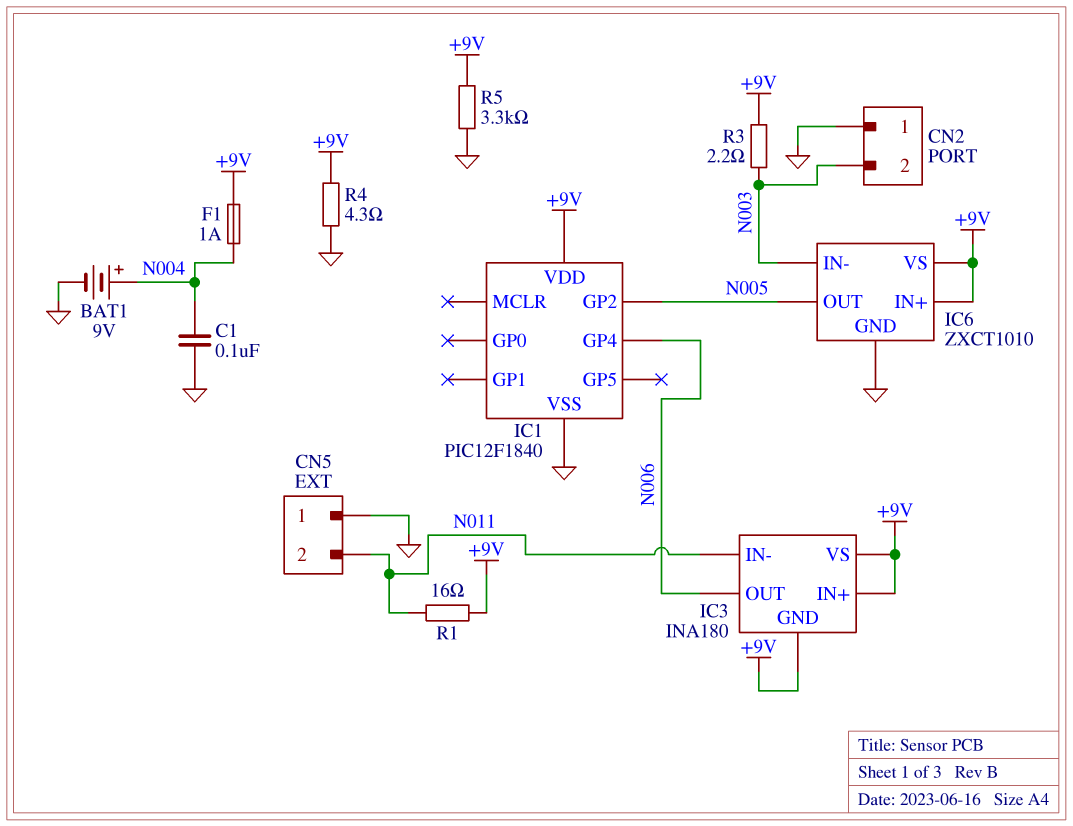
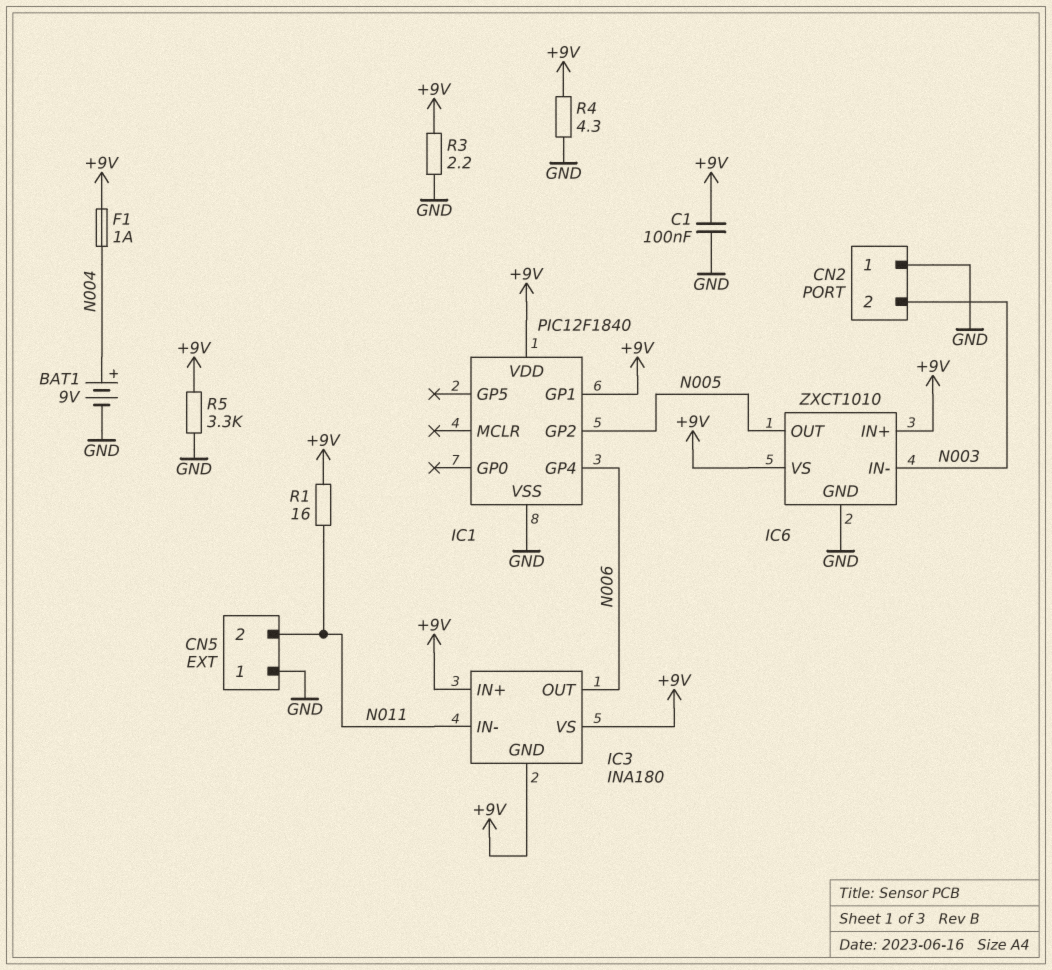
C1: 100nF (GND, N004) -> 100nF (+9V, GND)
IC1 pin GP1: none -> +9V
R3: 2.2 (+9V, N003) -> 2.2 (+9V, GND)

